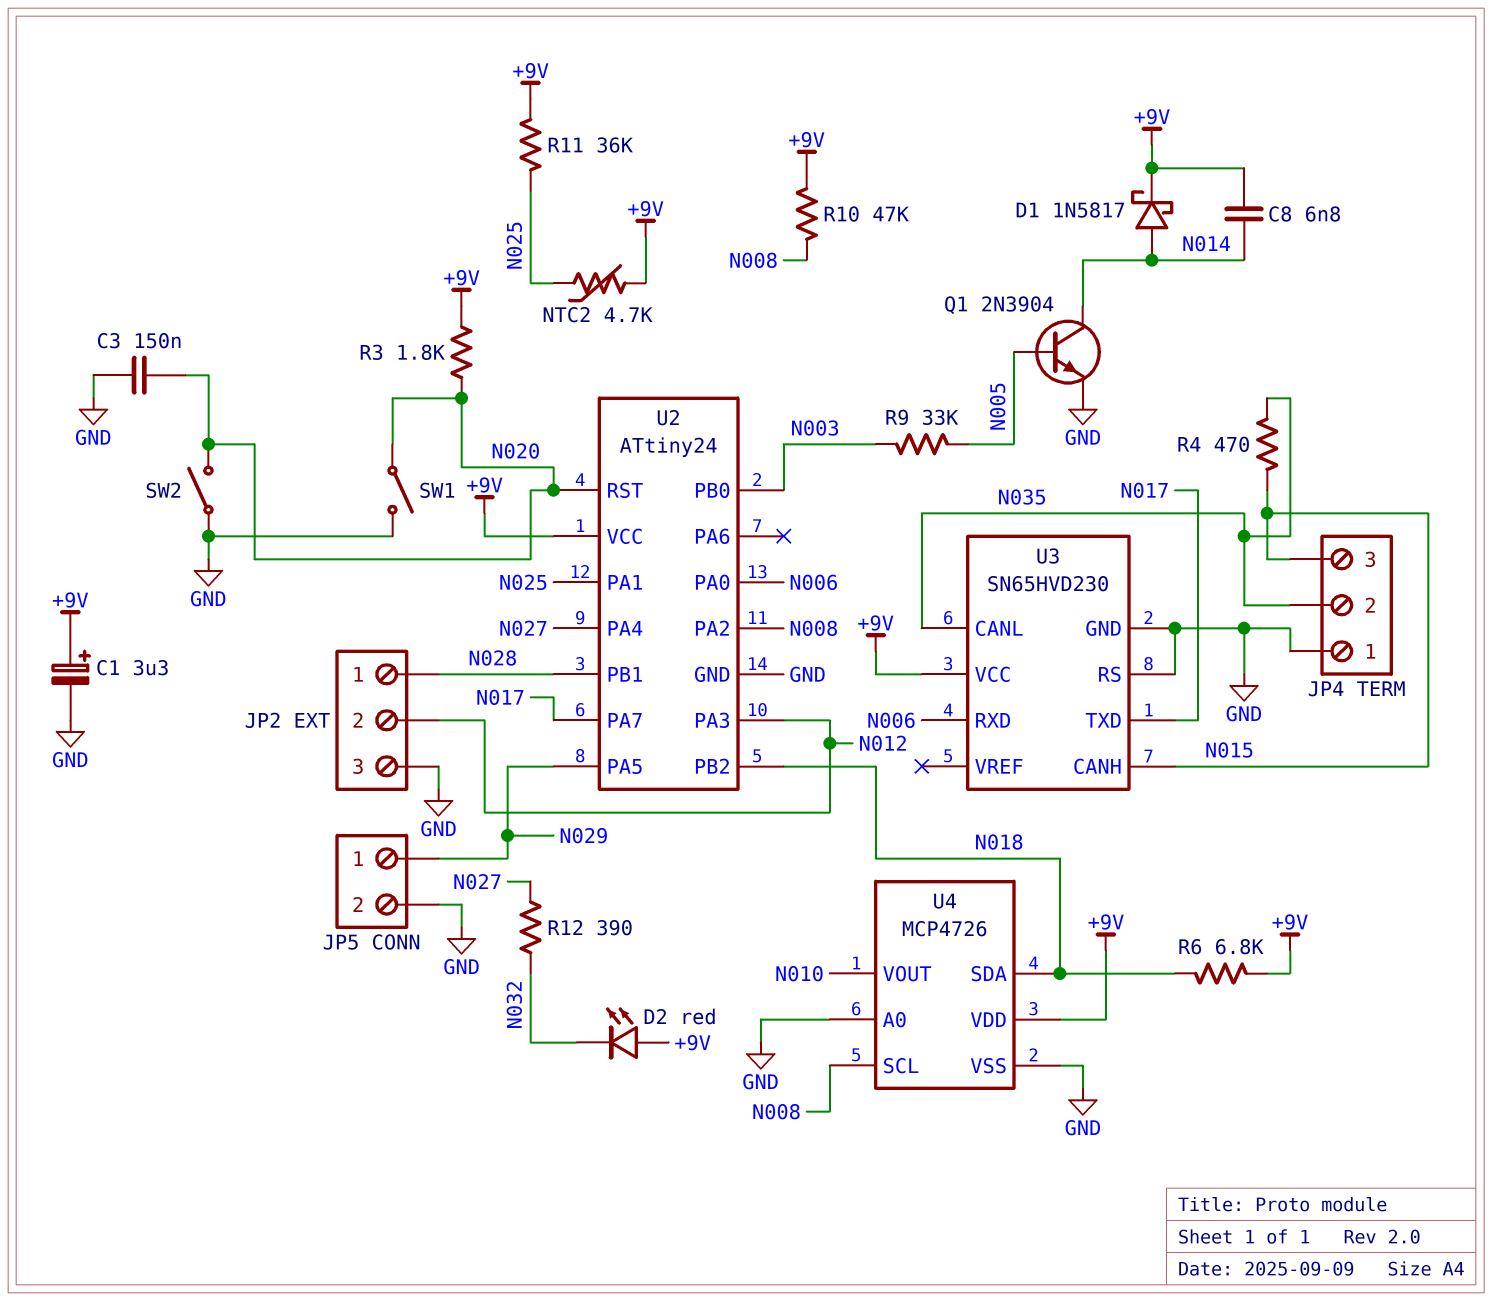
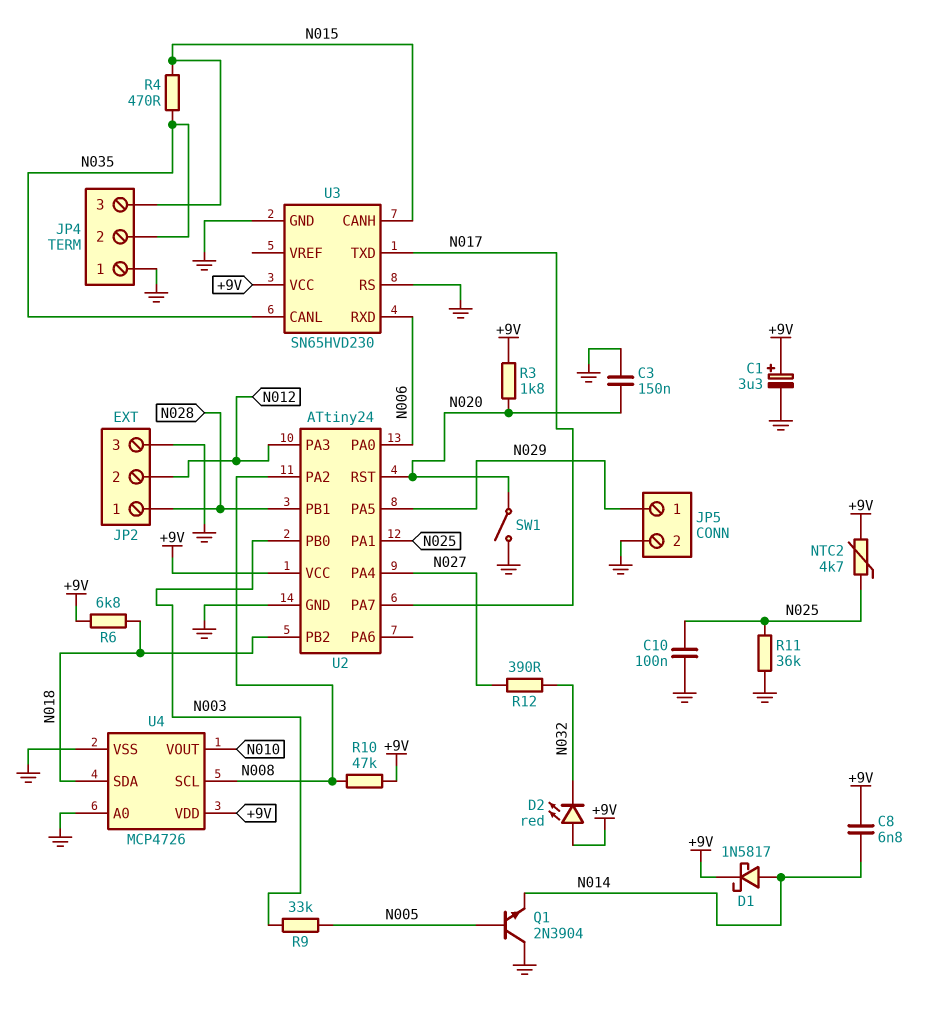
C10: none -> 100nF (GND, N025)
Q1: NPN 2N3904 (B N005, C N014, E GND) -> NPN 2N3904 (B N005, C GND, E N014)
R11: 36k (+9V, N025) -> 36k (GND, N025)
SW2: switch (GND, N020) -> none

